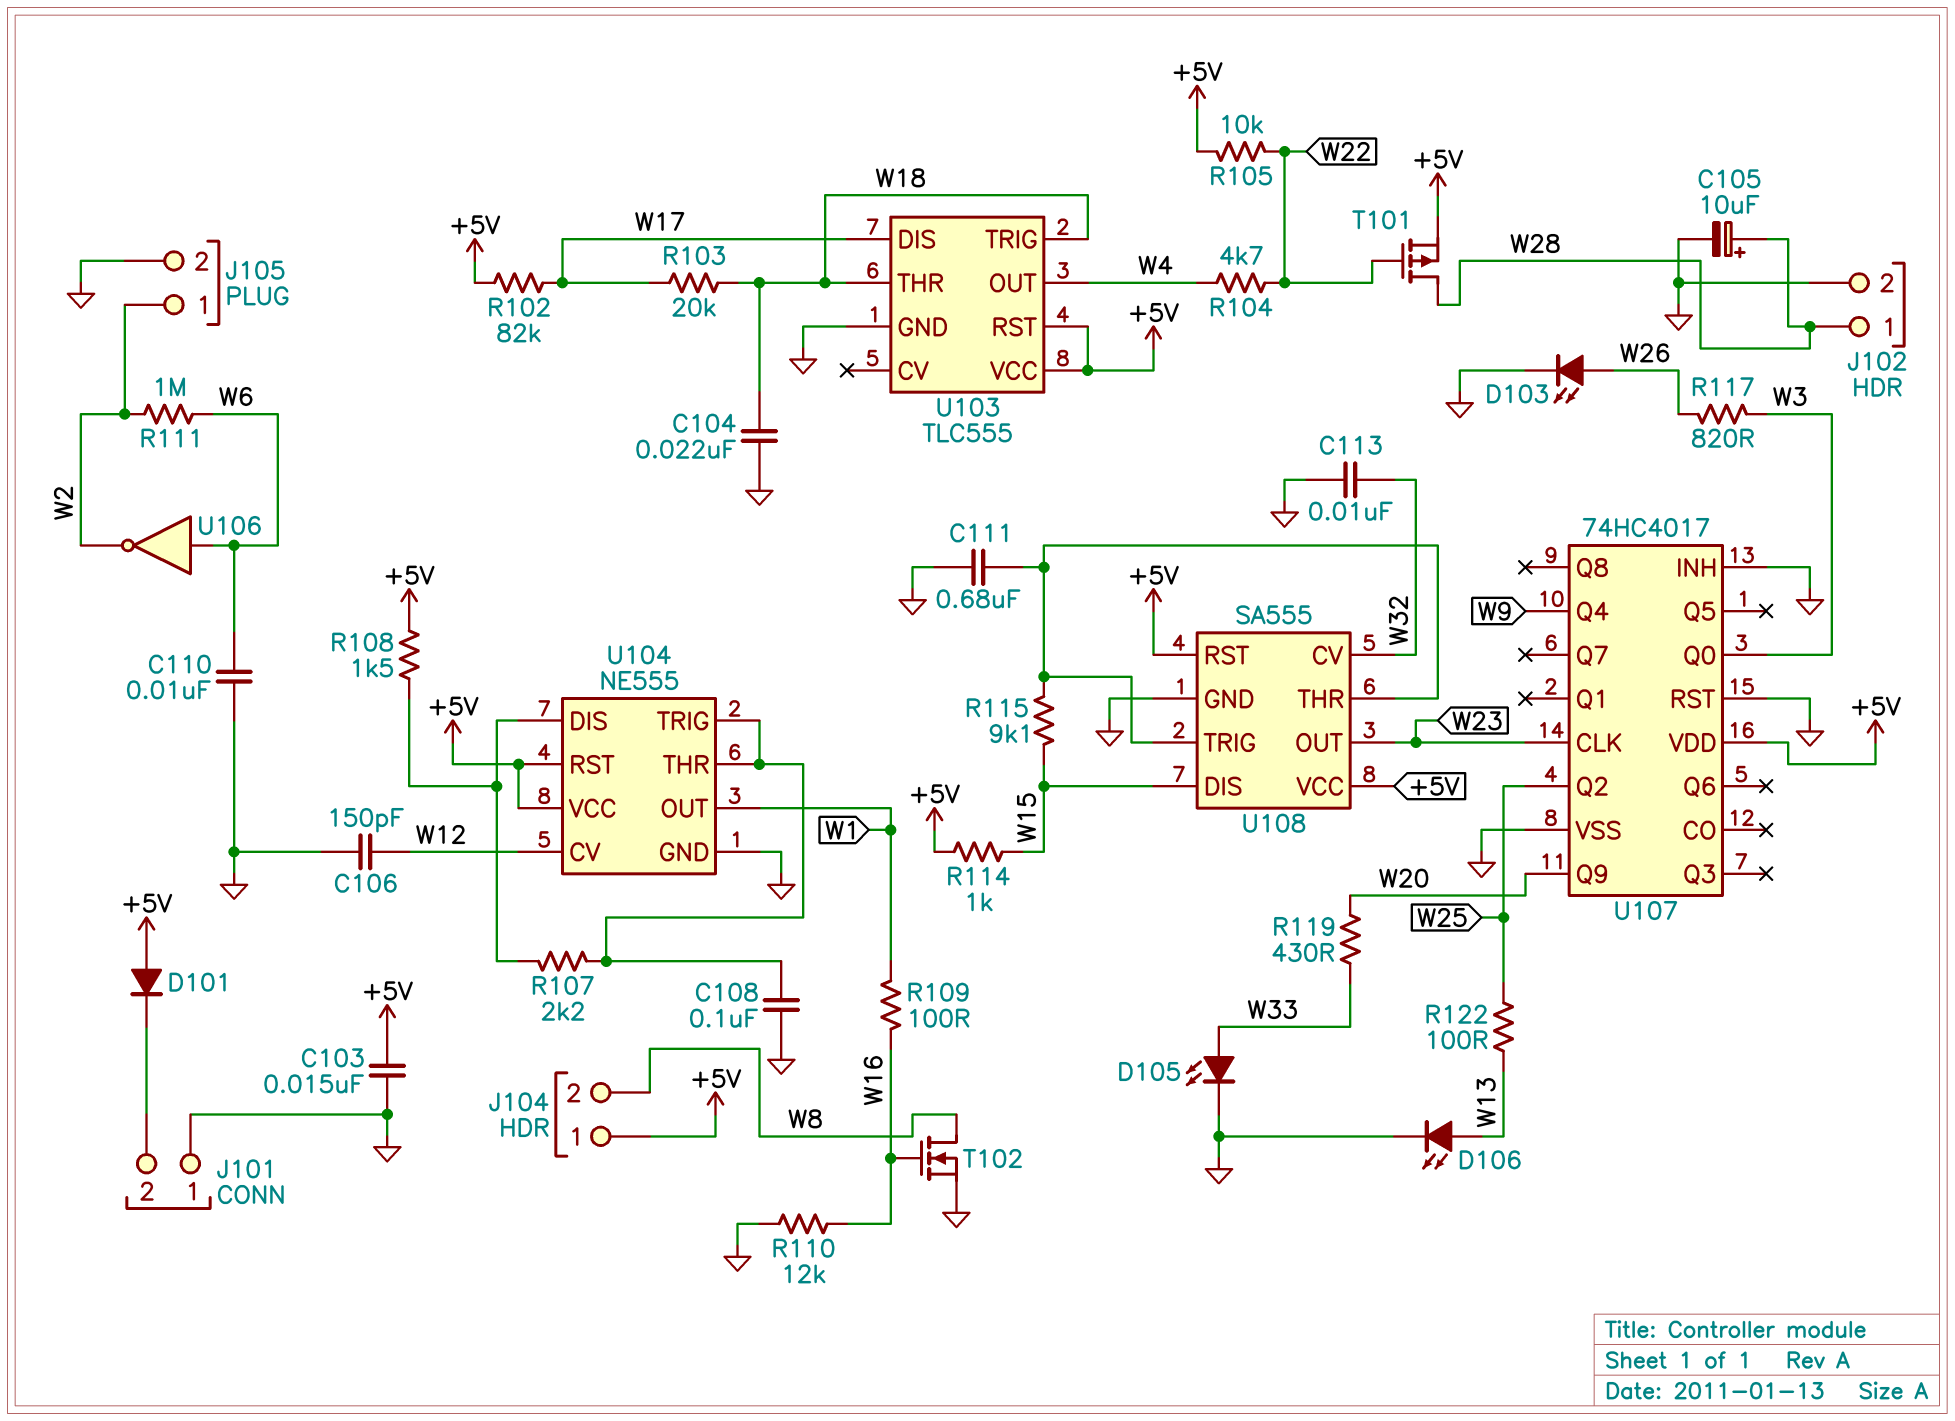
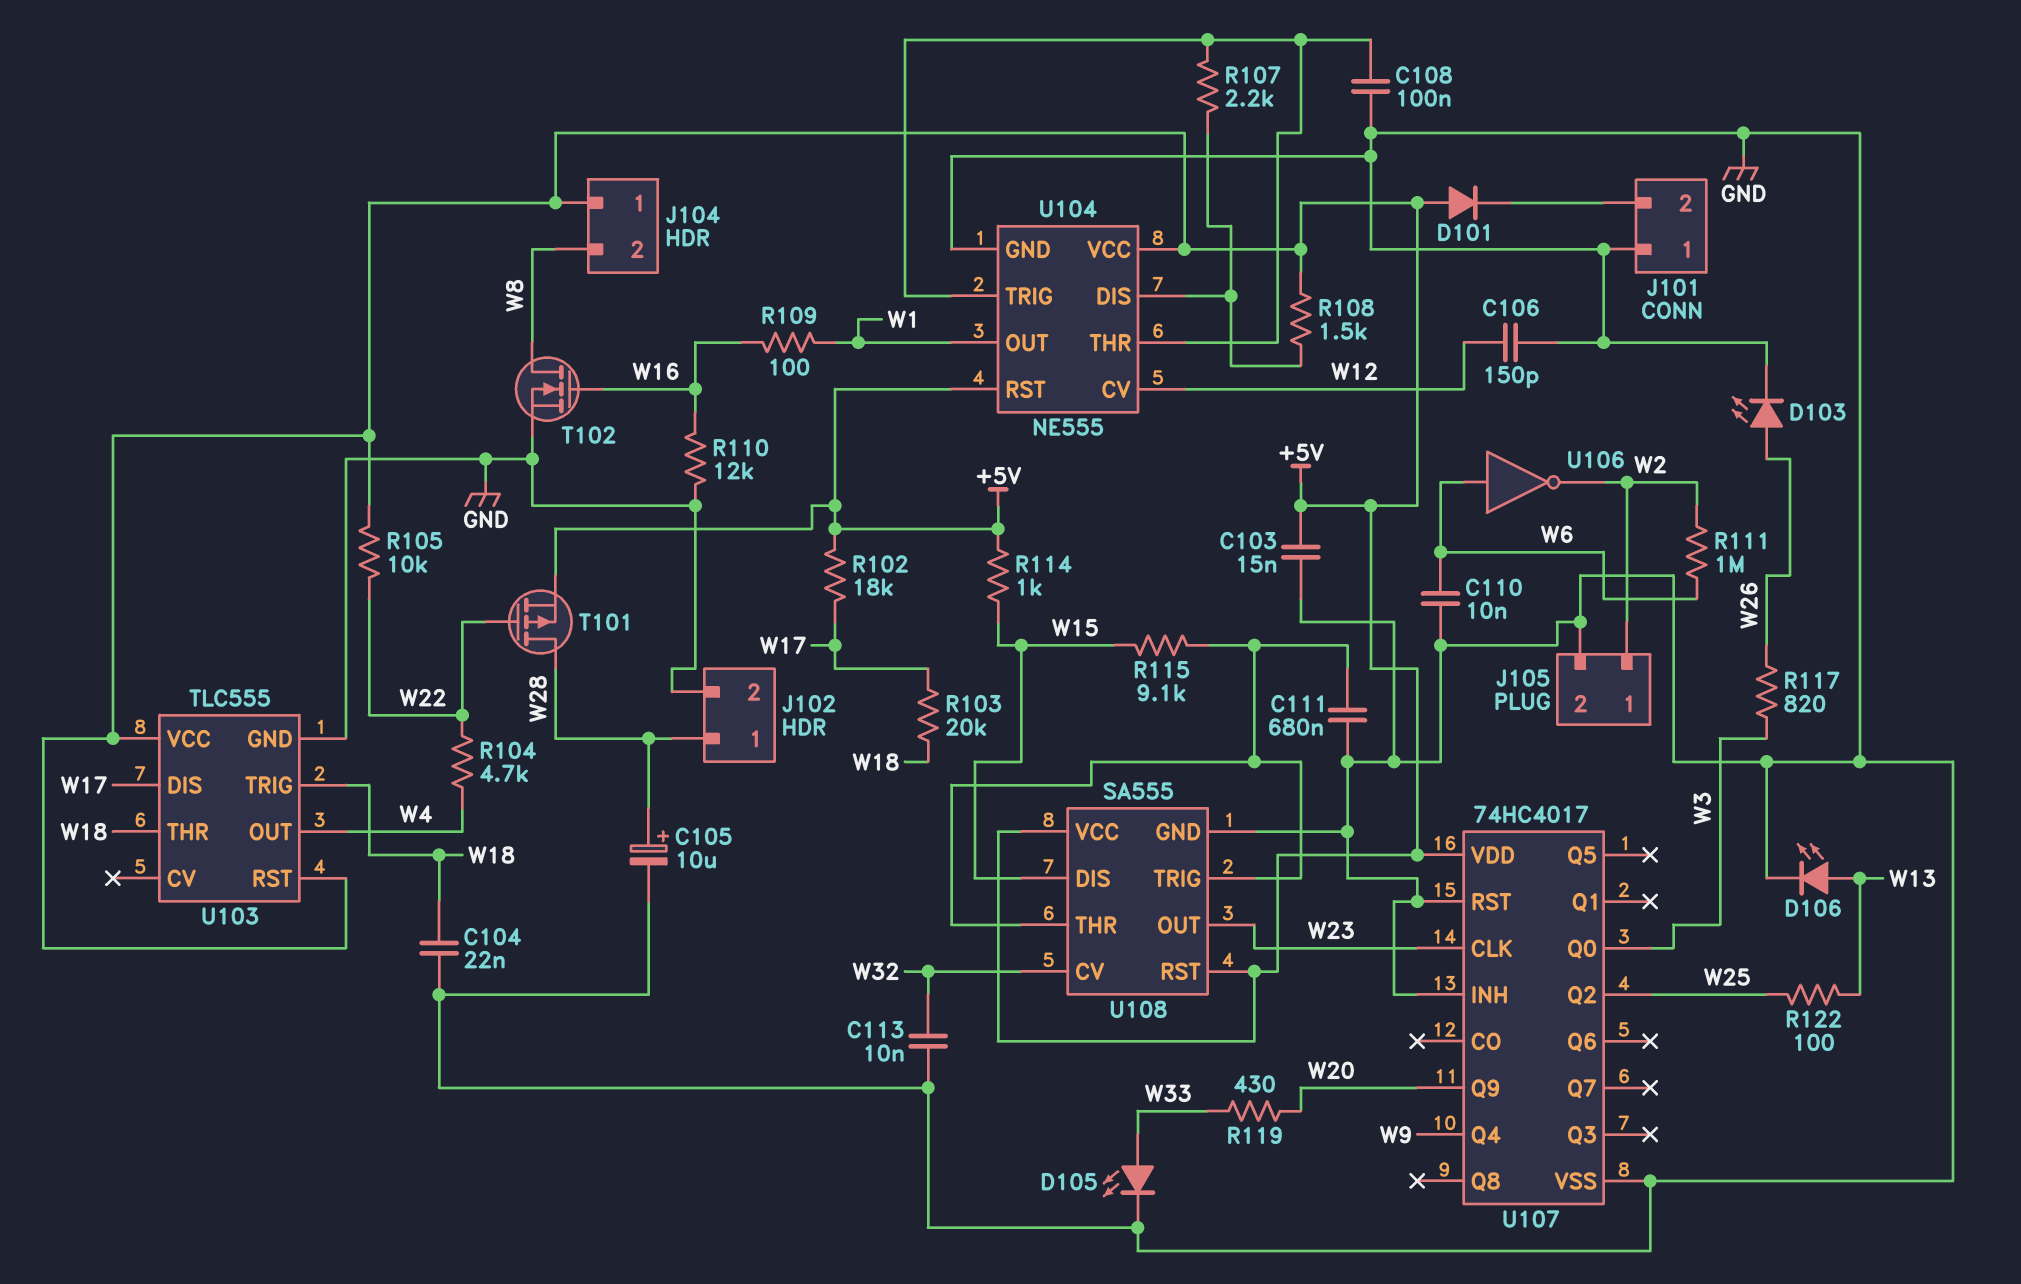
R102: 82k (+5V, W17) -> 18k (+5V, W17)

